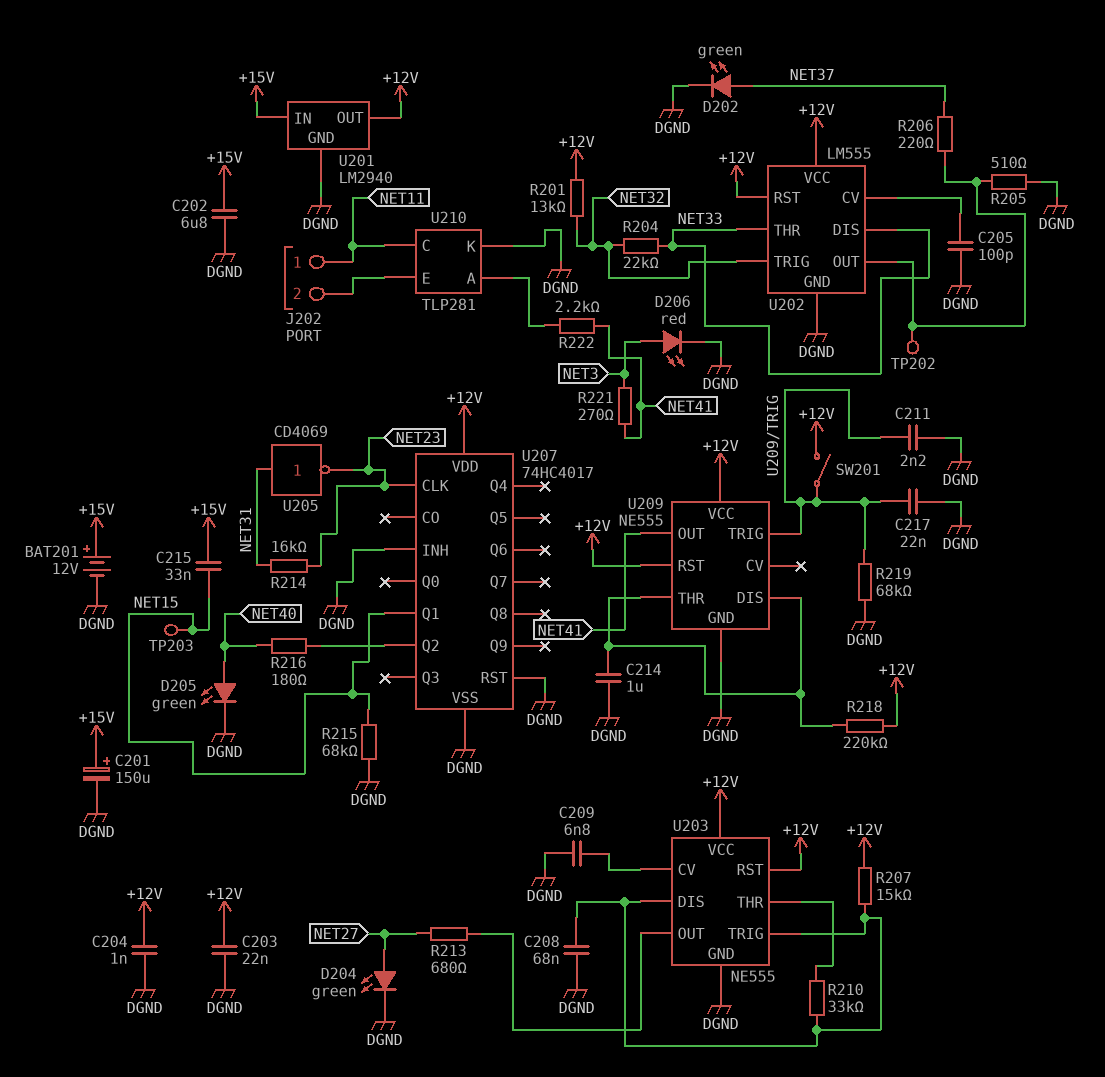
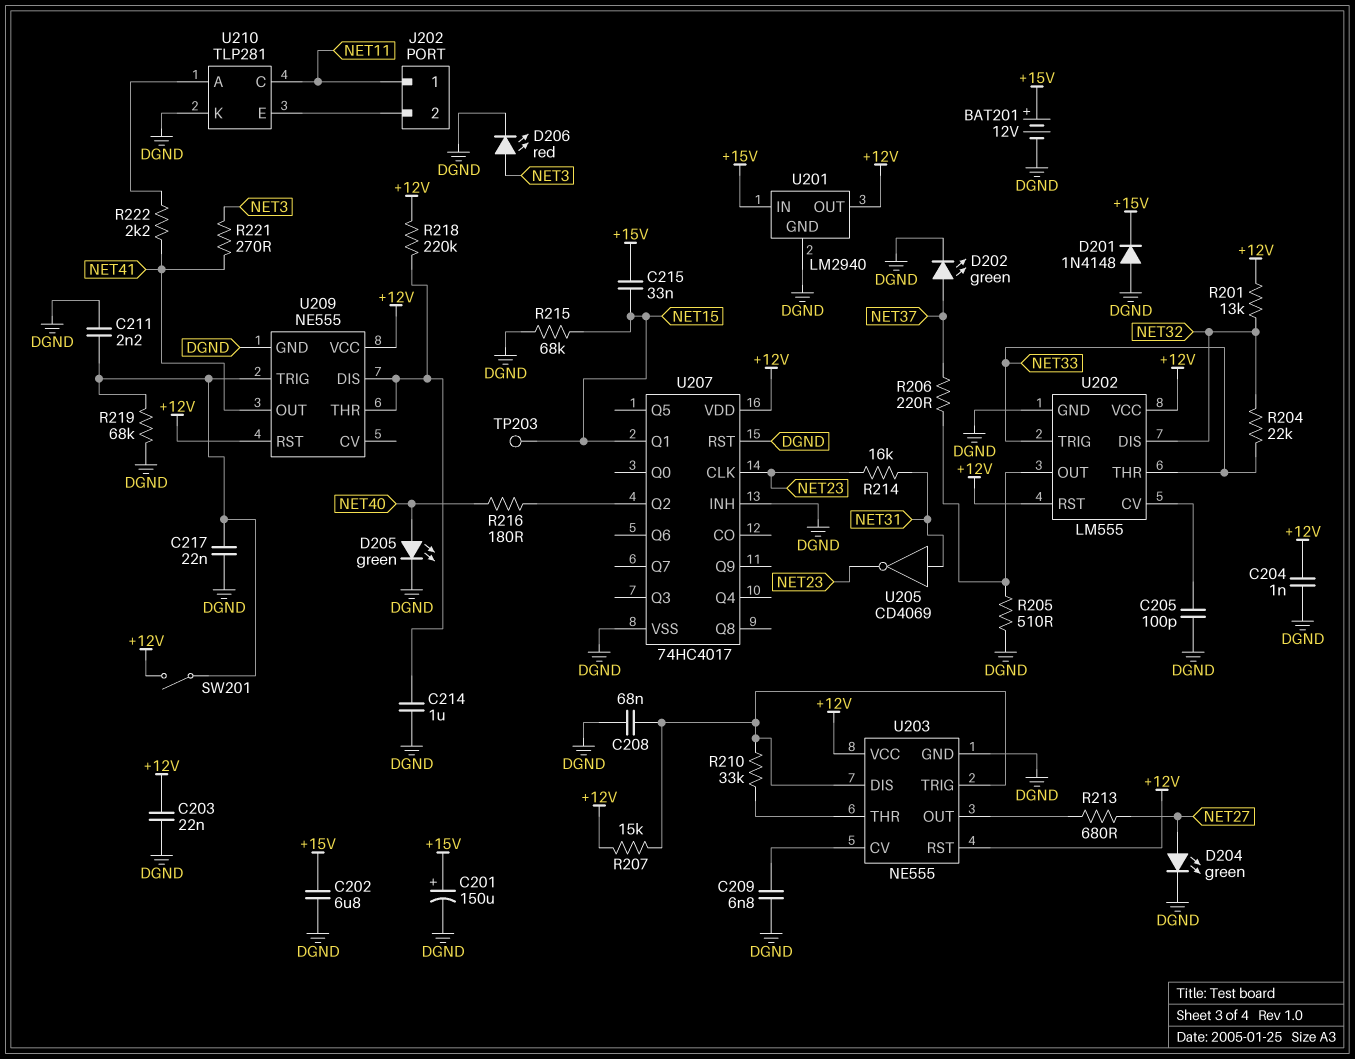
D201: none -> diode 1N4148 (A DGND, K +15V)
TP202: test point (U202/OUT) -> none
U202 pin DIS: NET33 -> NET32
U202 pin TRIG: NET32 -> NET33

